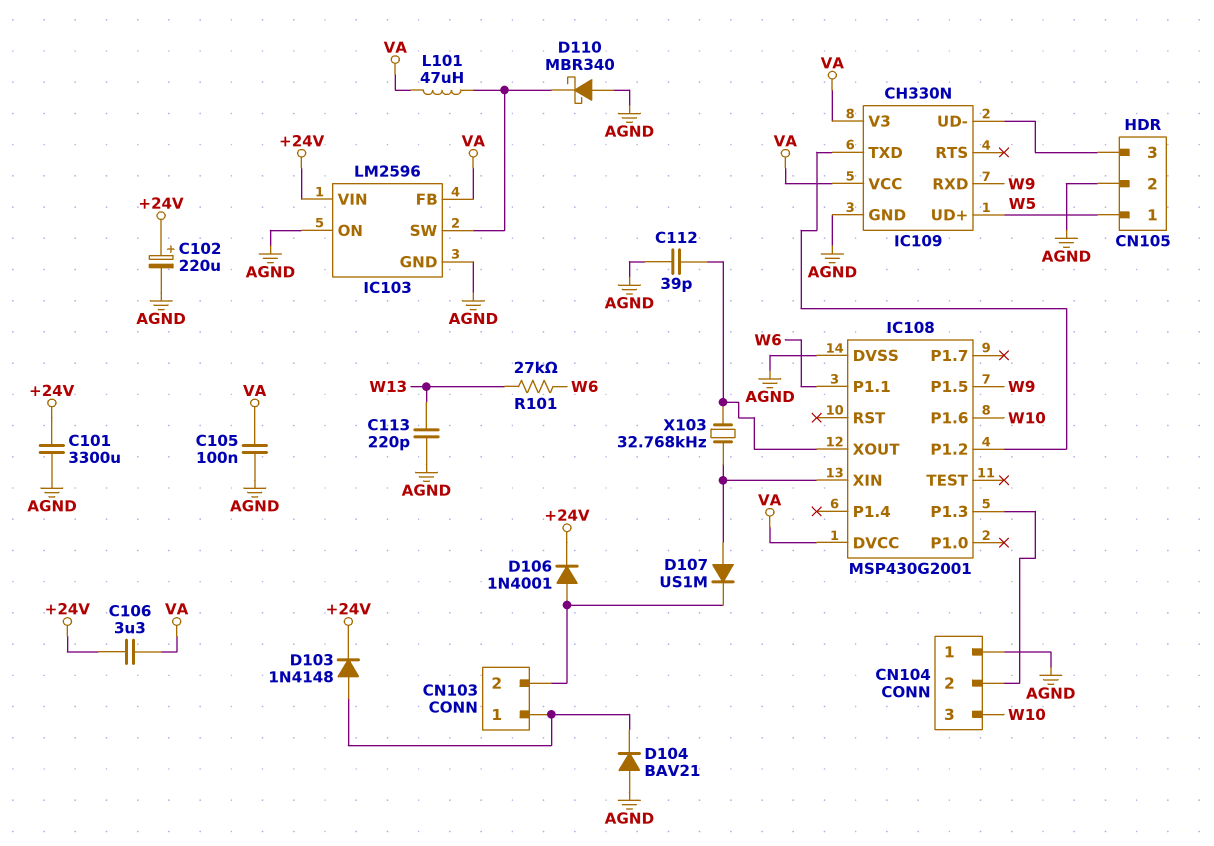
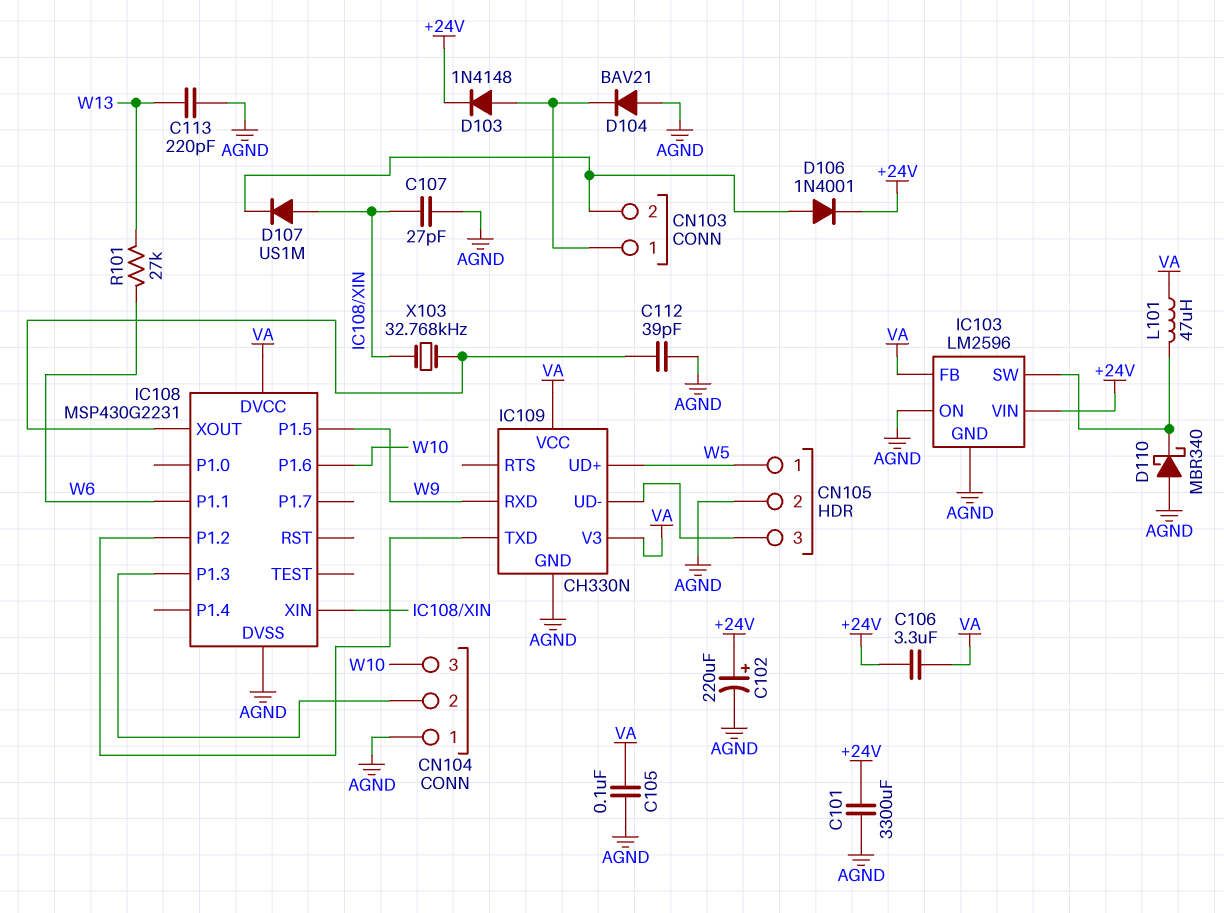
C107: none -> 27pF (AGND, IC108/XIN)
IC108: MSP430G2001 -> MSP430G2231

